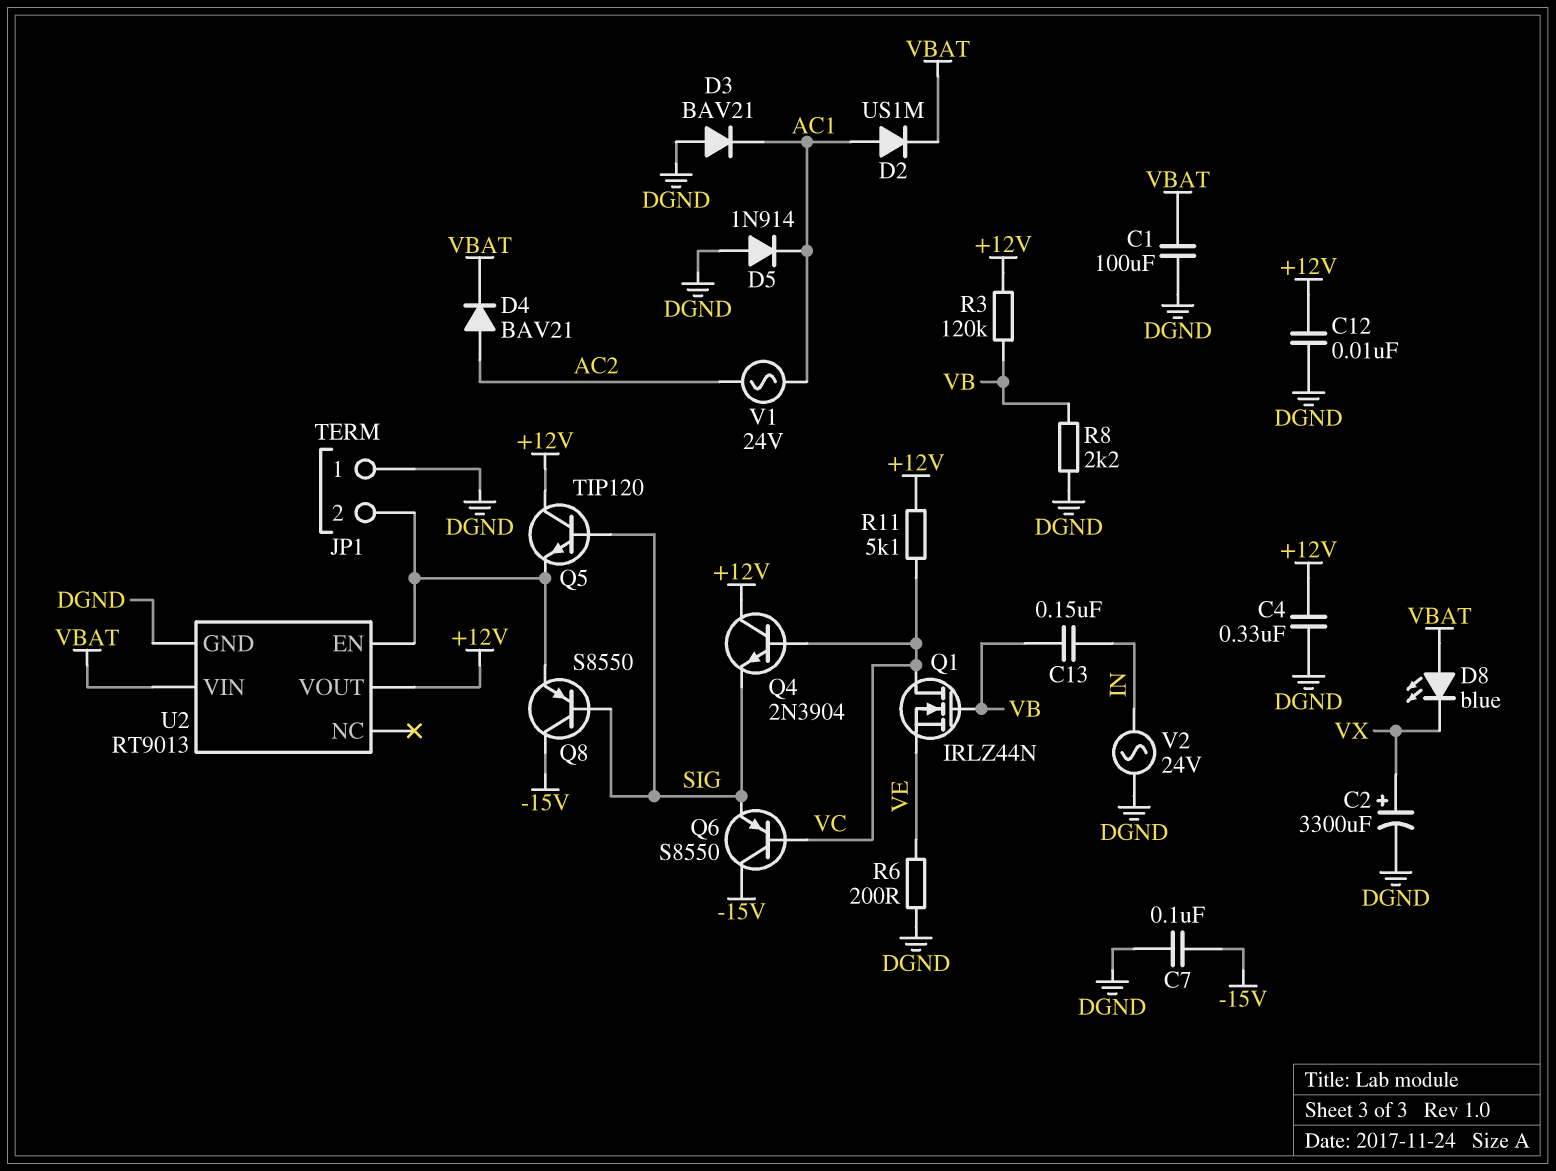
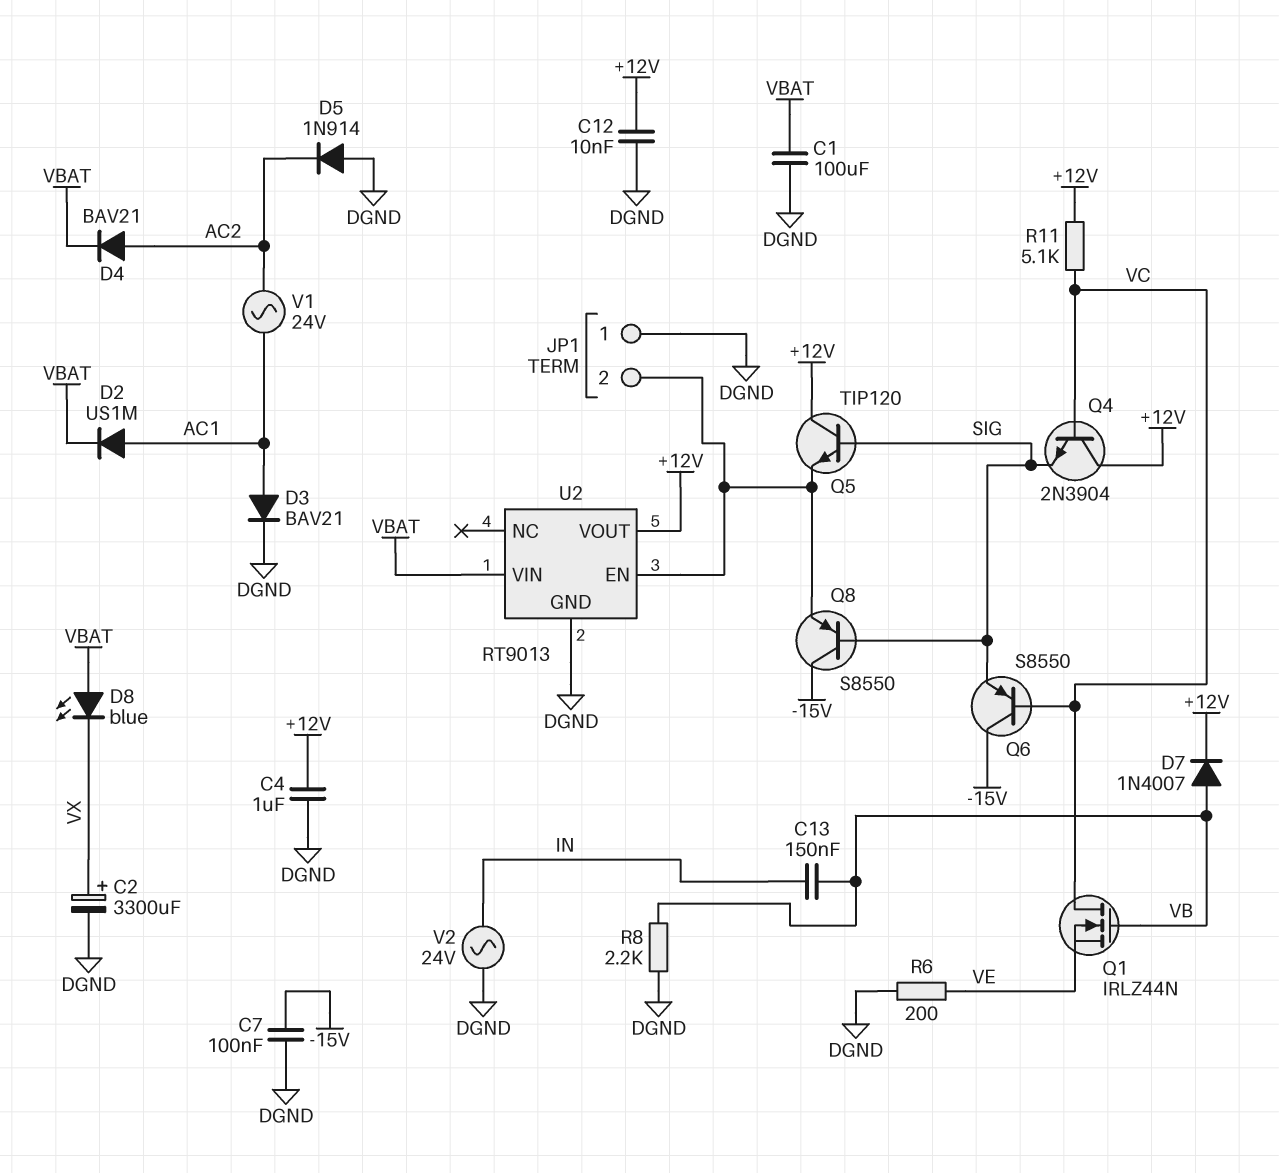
C4: 330nF (+12V, DGND) -> 1uF (+12V, DGND)
D3: diode BAV21 (A DGND, K AC1) -> diode BAV21 (A AC1, K DGND)
D5: diode 1N914 (A DGND, K AC1) -> diode 1N914 (A DGND, K AC2)
D7: none -> diode 1N4007 (A VB, K +12V)
R3: 120k (+12V, VB) -> none

